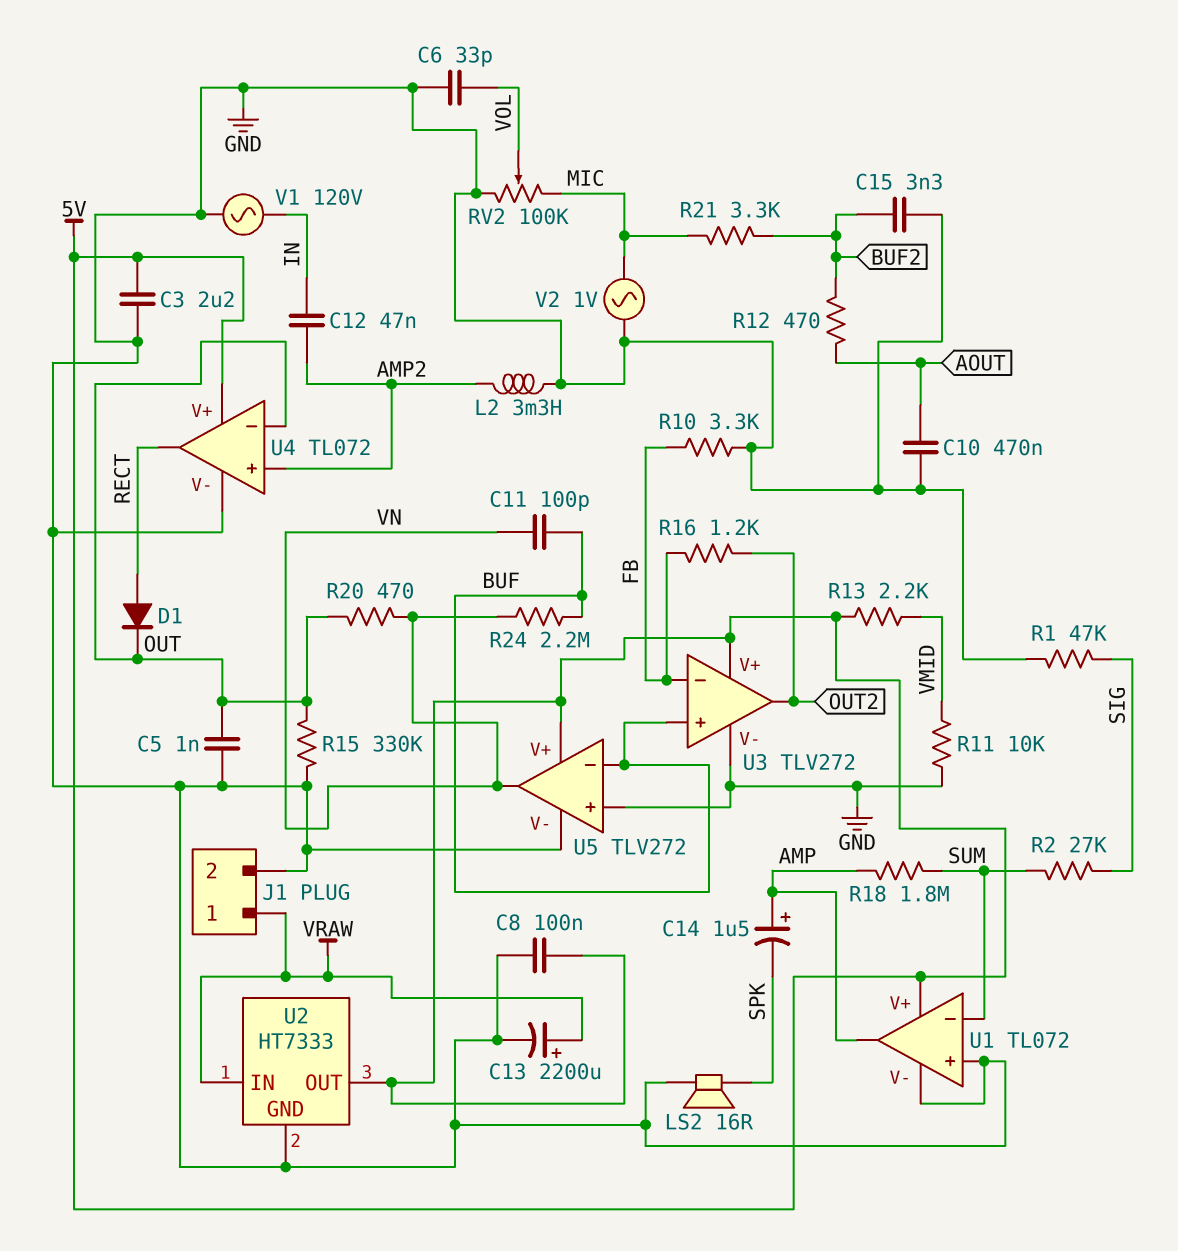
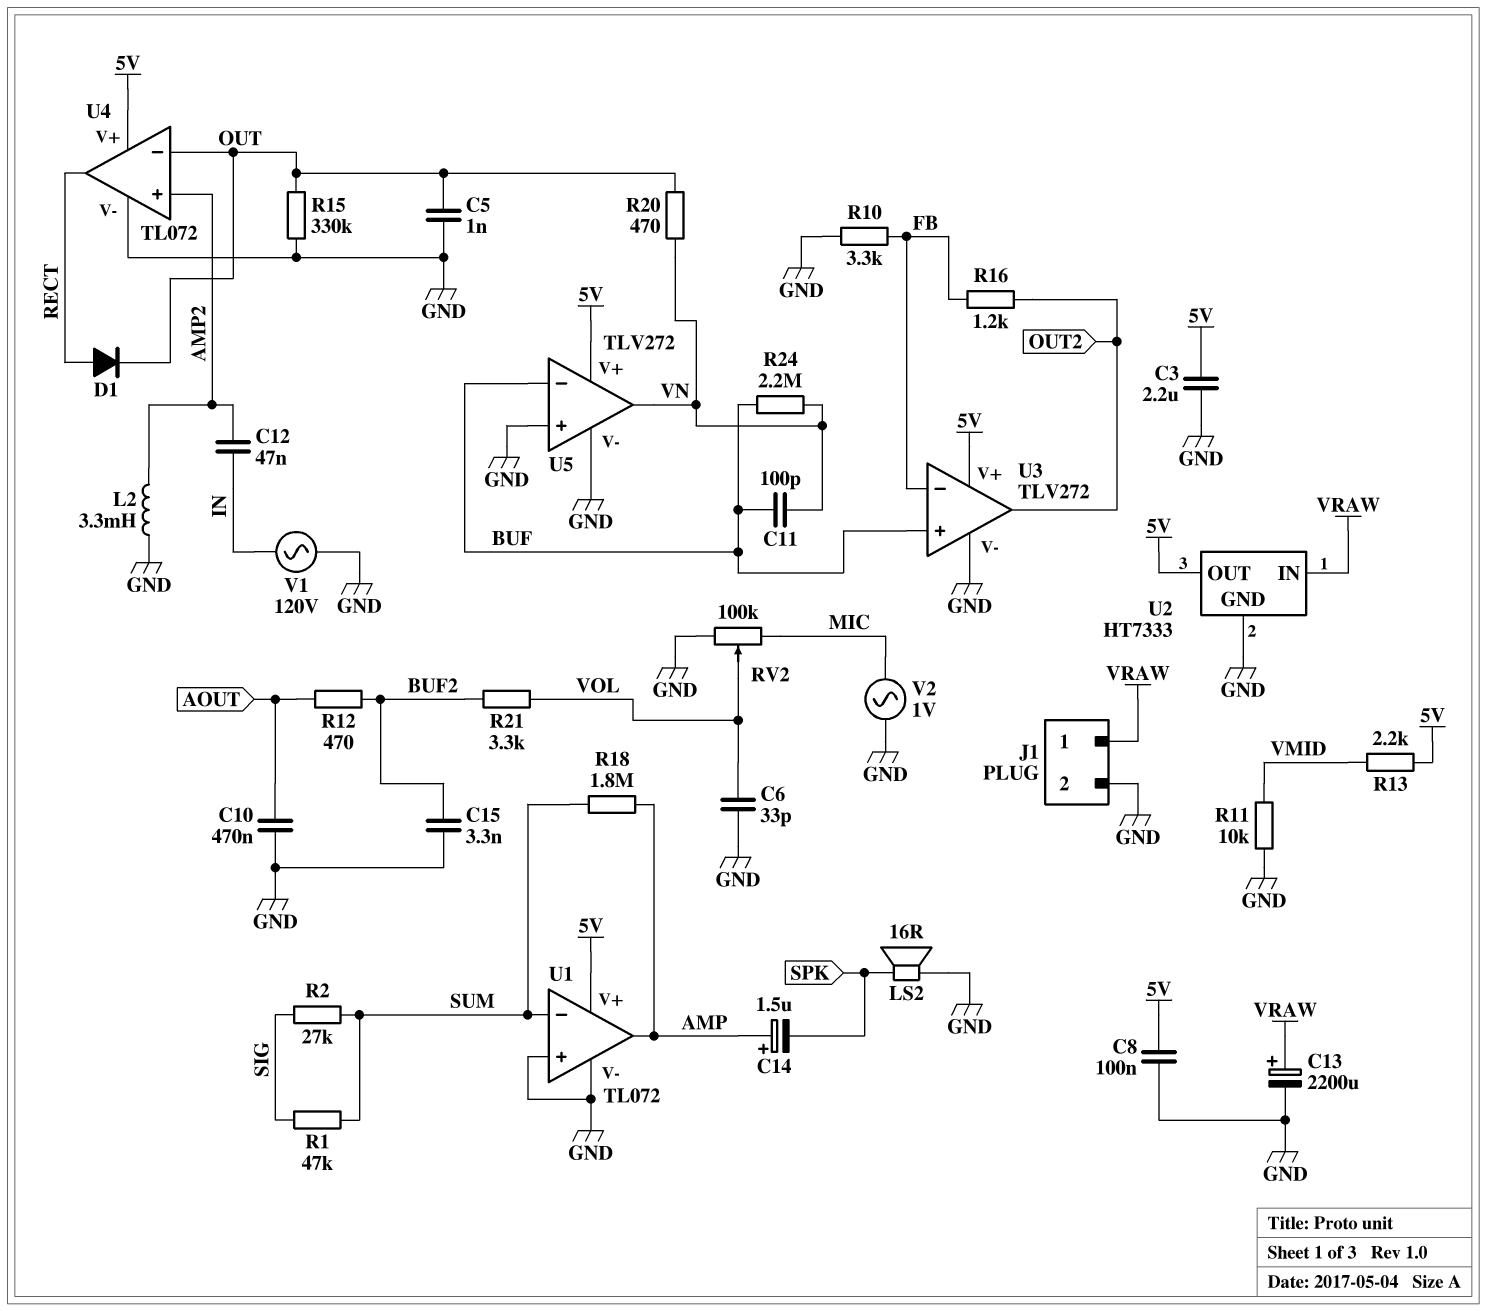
R1: 47k (GND, SIG) -> 47k (SIG, SUM)
R21: 3.3k (BUF2, MIC) -> 3.3k (BUF2, VOL)

